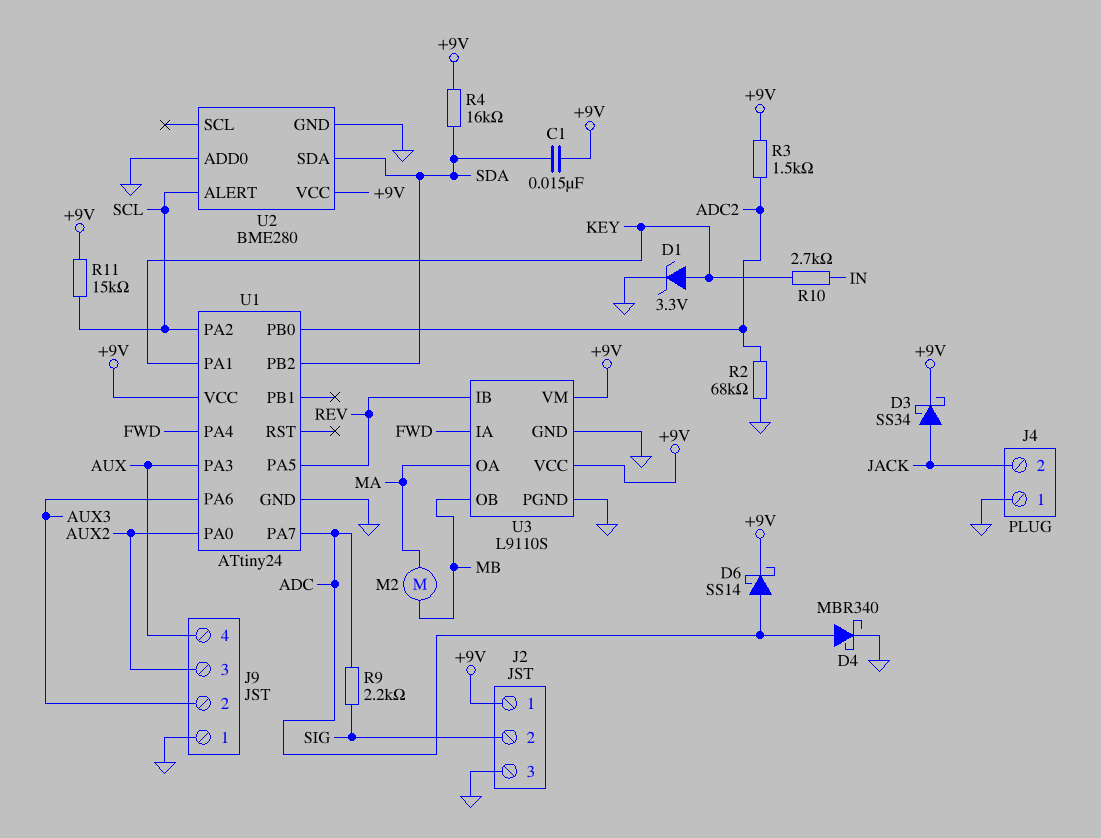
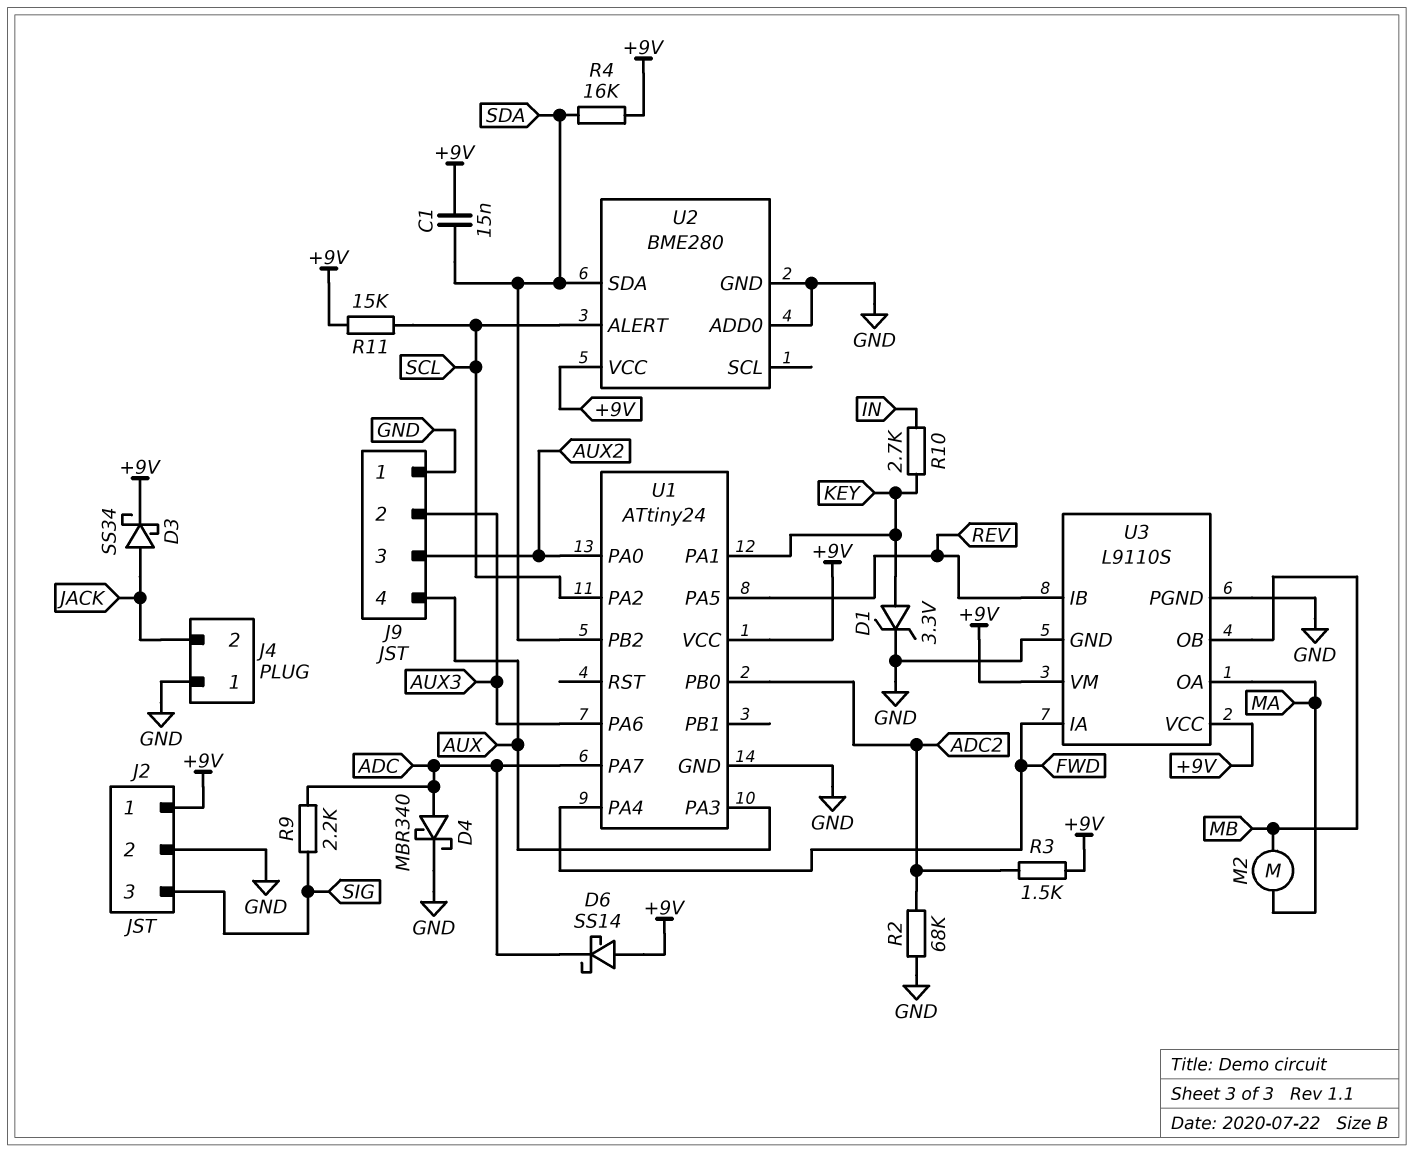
D6: schottky SS14 (A ADC, K +9V) -> schottky SS14 (A +9V, K ADC)
J2 pin 2: SIG -> GND
J2 pin 3: GND -> SIG

